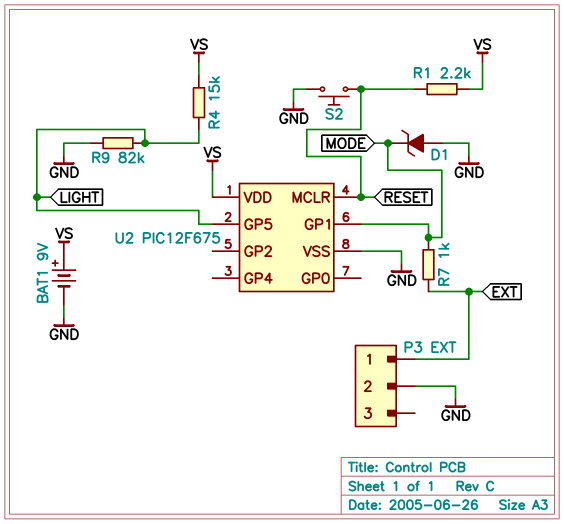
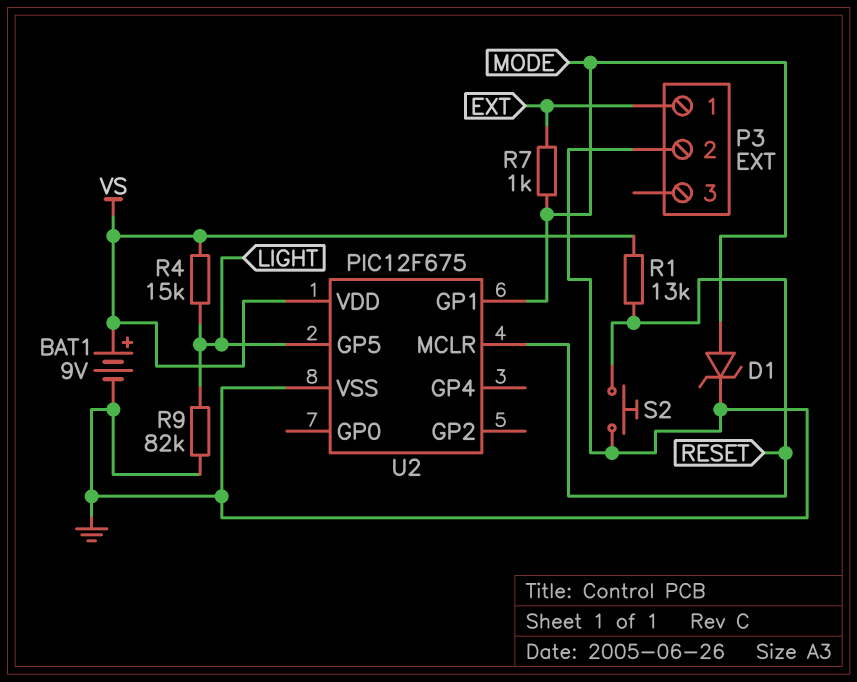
D1: zener (A GND, K MODE) -> zener (A MODE, K GND)
R1: 2.2k (RESET, VS) -> 13k (RESET, VS)

